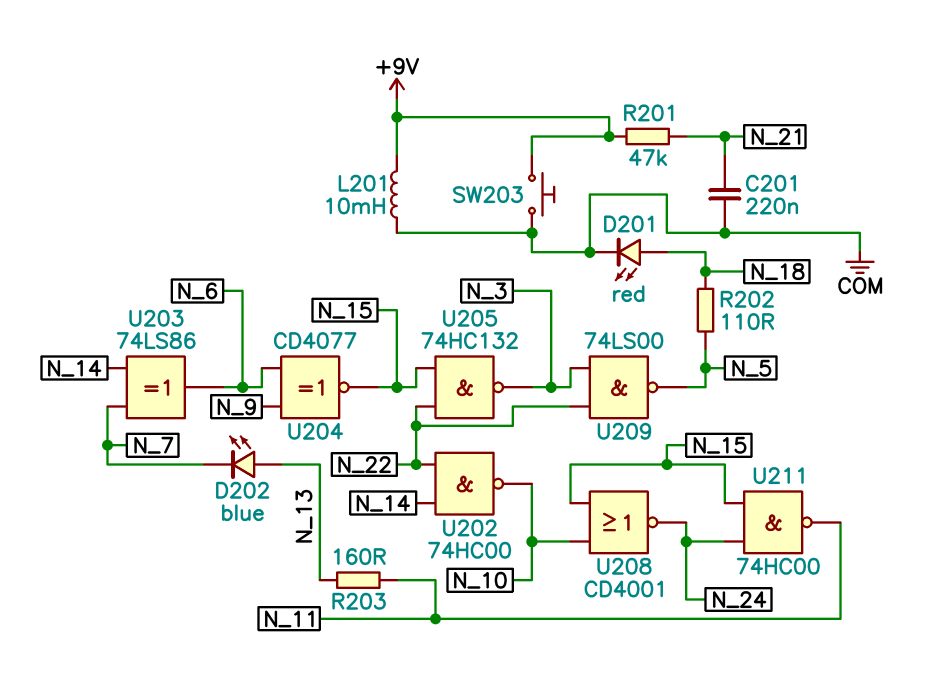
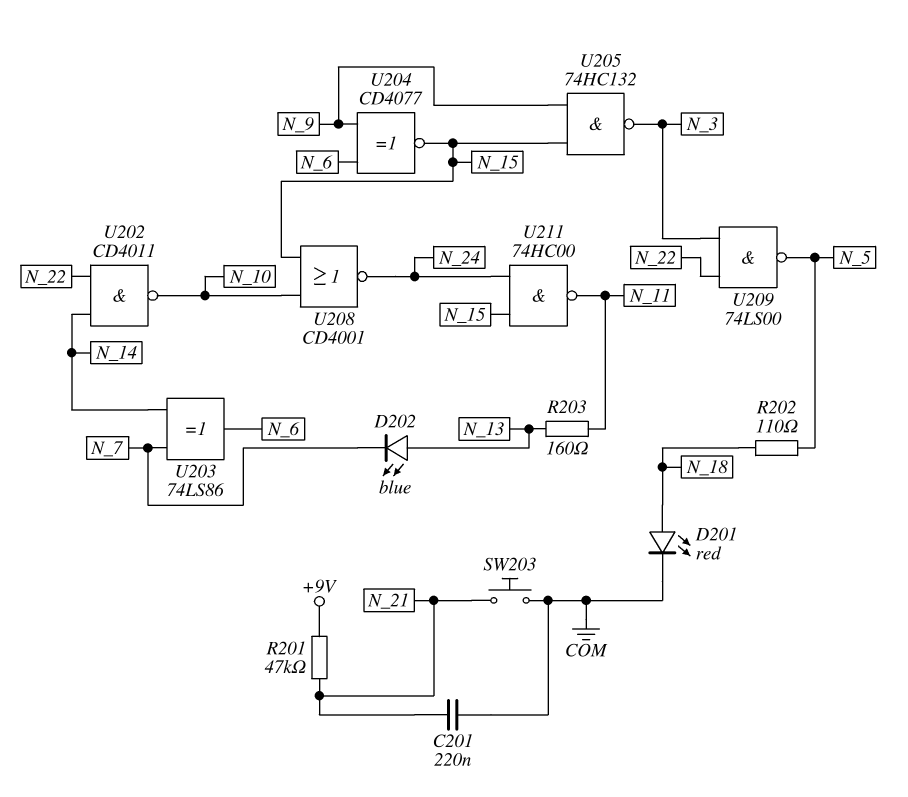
L201: 10mH (+9V, COM) -> none
SW203: button (+9V, COM) -> button (COM, N_21)
U202: NAND 74HC00 (in N_14, in N_22, out N_10) -> NAND CD4011 (in N_14, in N_22, out N_10)
U205: NAND 74HC132 (in N_15, in N_22, out N_3) -> NAND 74HC132 (in N_9, in N_15, out N_3)

